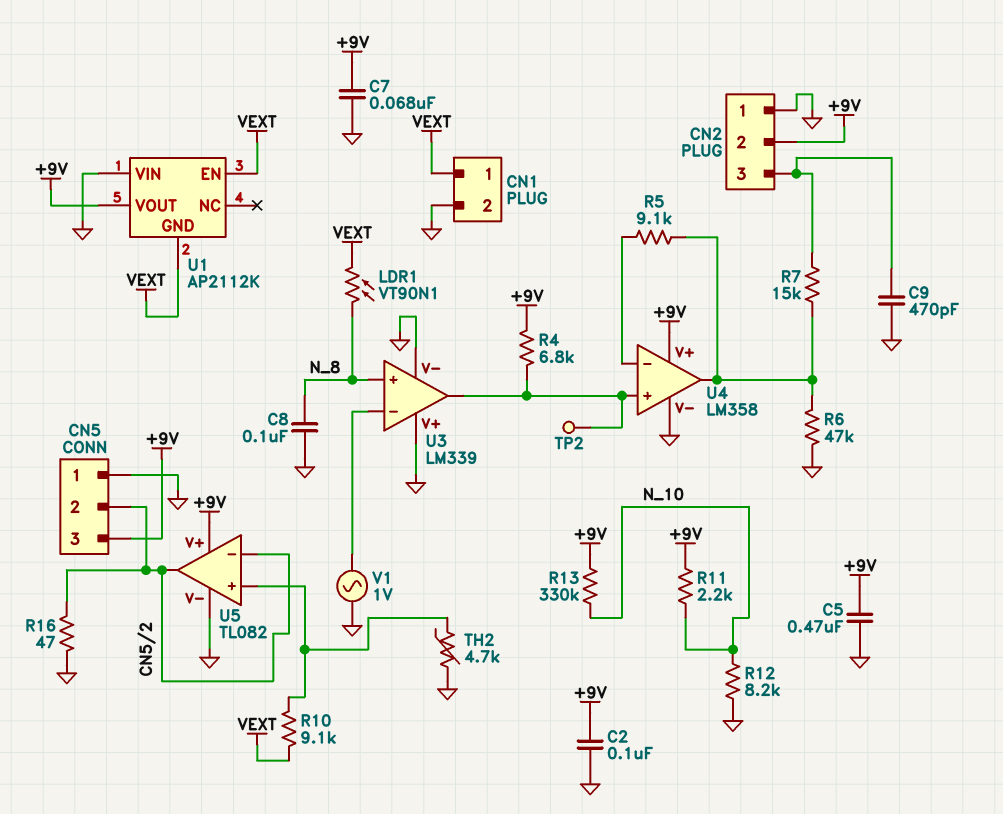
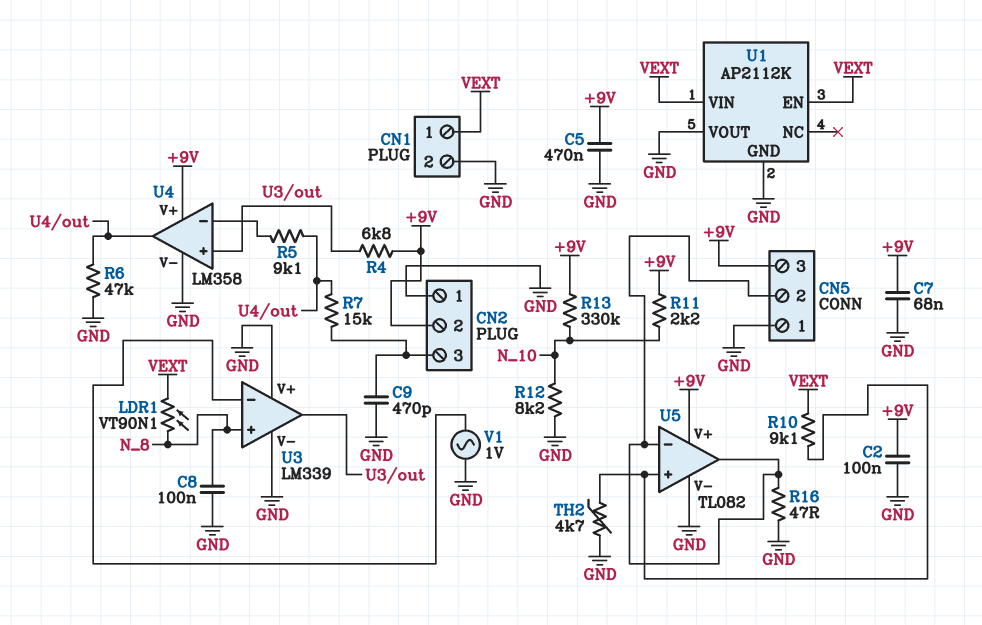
TP2: test point (U3/out) -> none
U1 pin GND: VEXT -> GND
U1 pin VIN: GND -> VEXT
U1 pin VOUT: +9V -> GND

